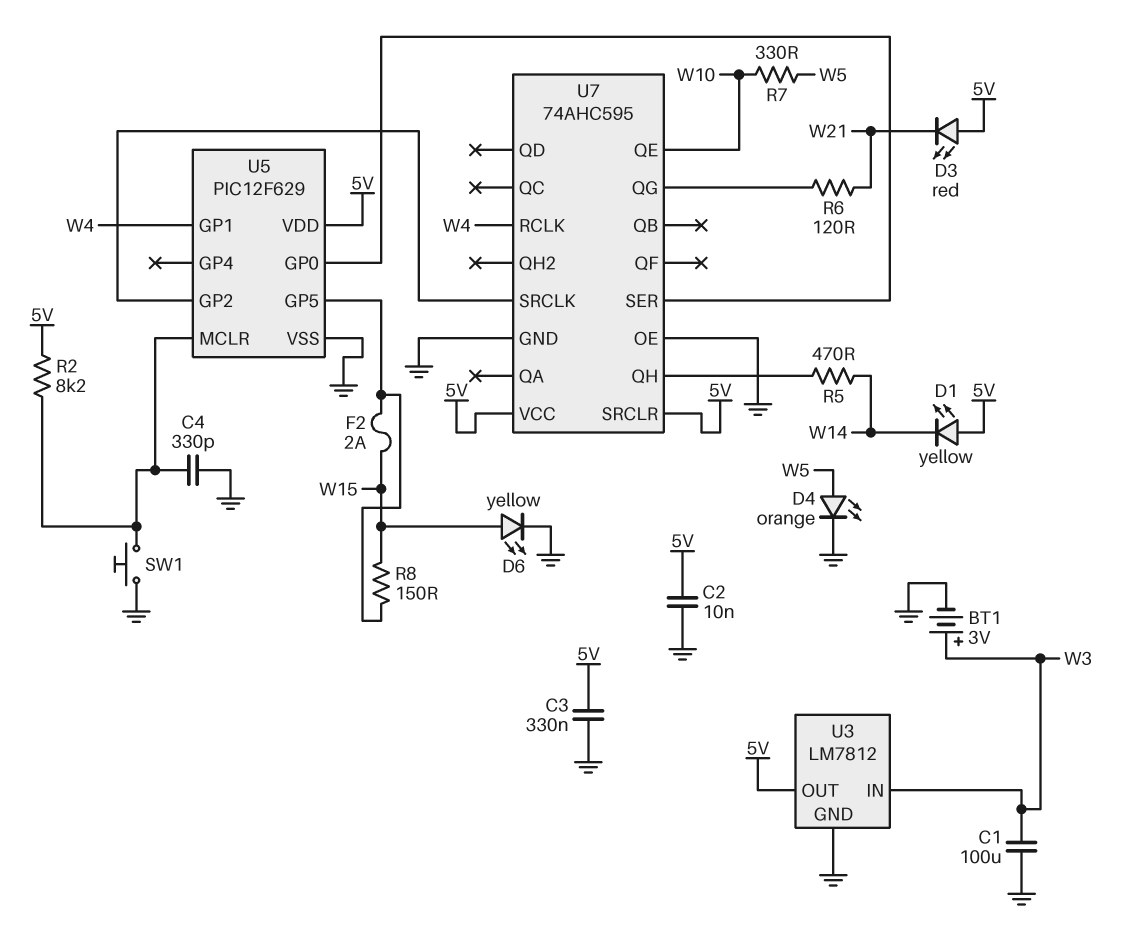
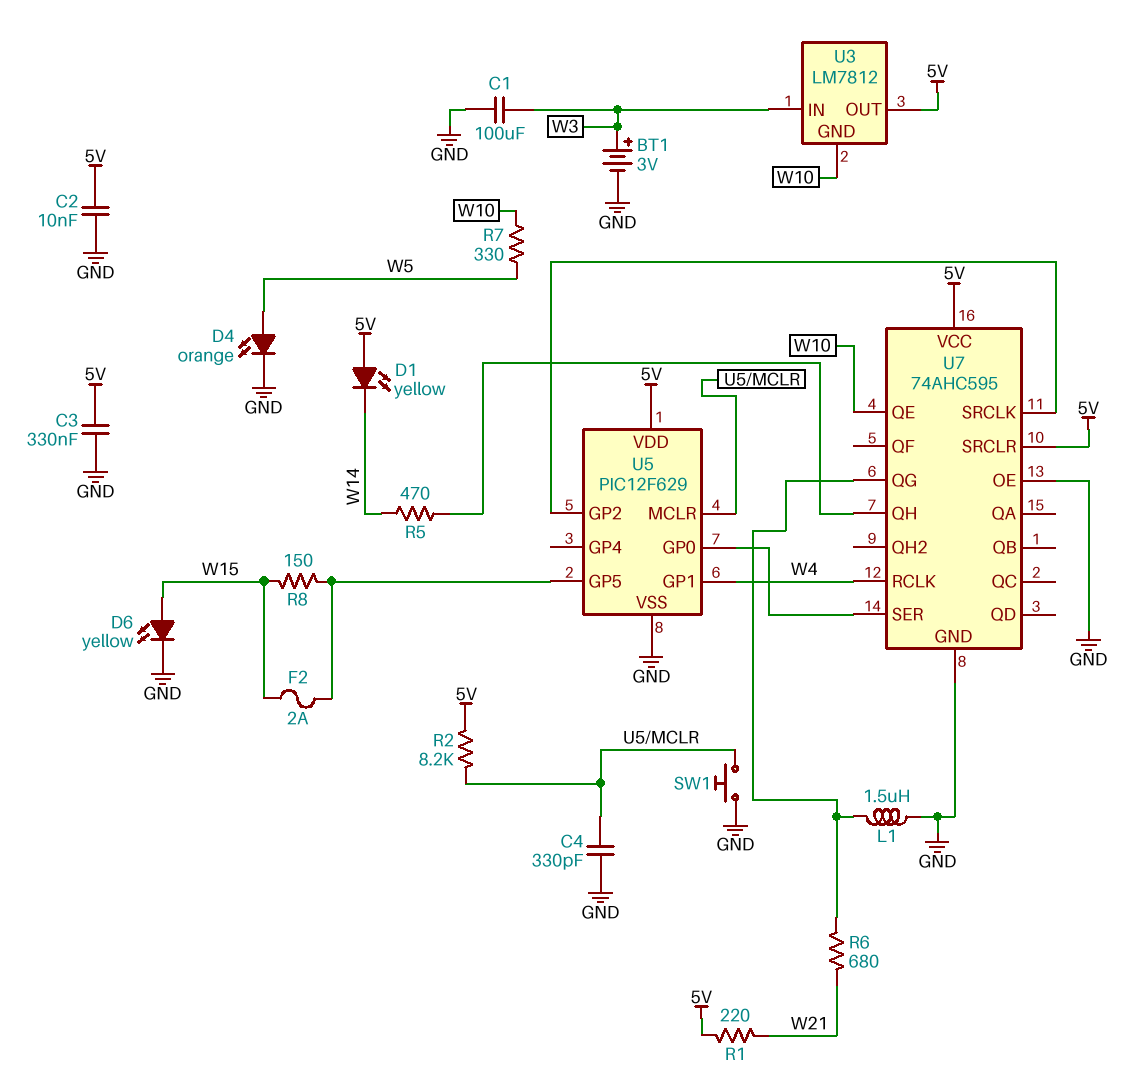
D3: LED red (A 5V, K W21) -> none
L1: none -> 1.5uH (GND, U7/QG)
R1: none -> 220 (5V, W21)
R6: 120 (U7/QG, W21) -> 680 (U7/QG, W21)
U3 pin GND: GND -> W10

